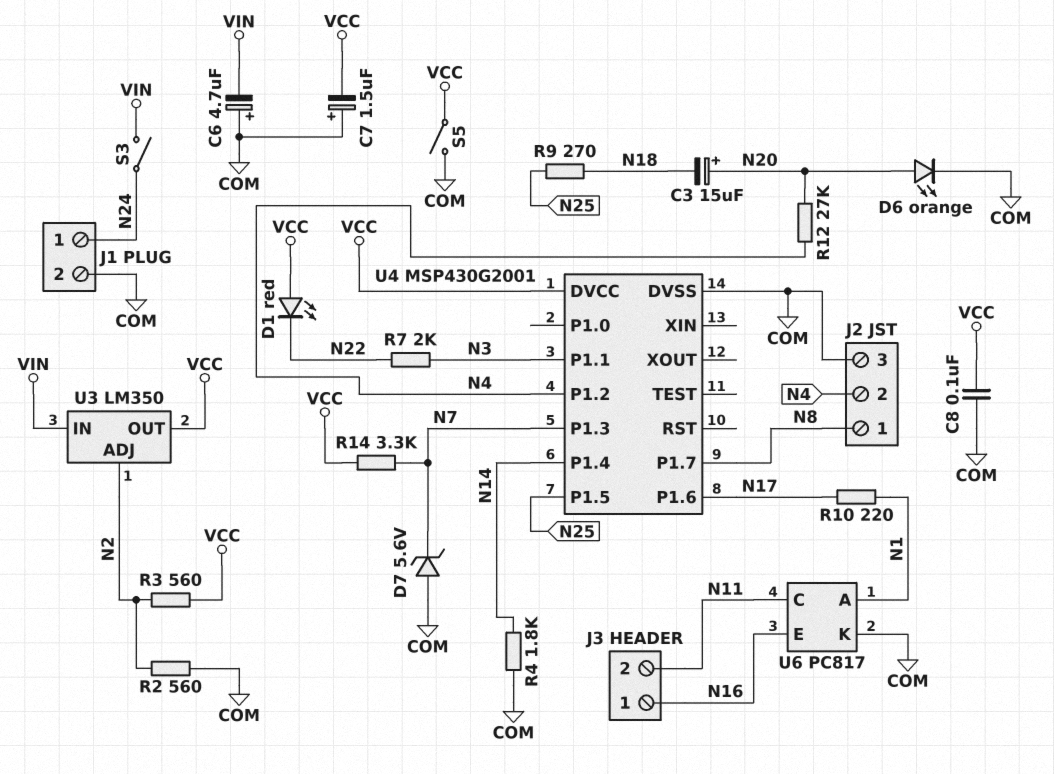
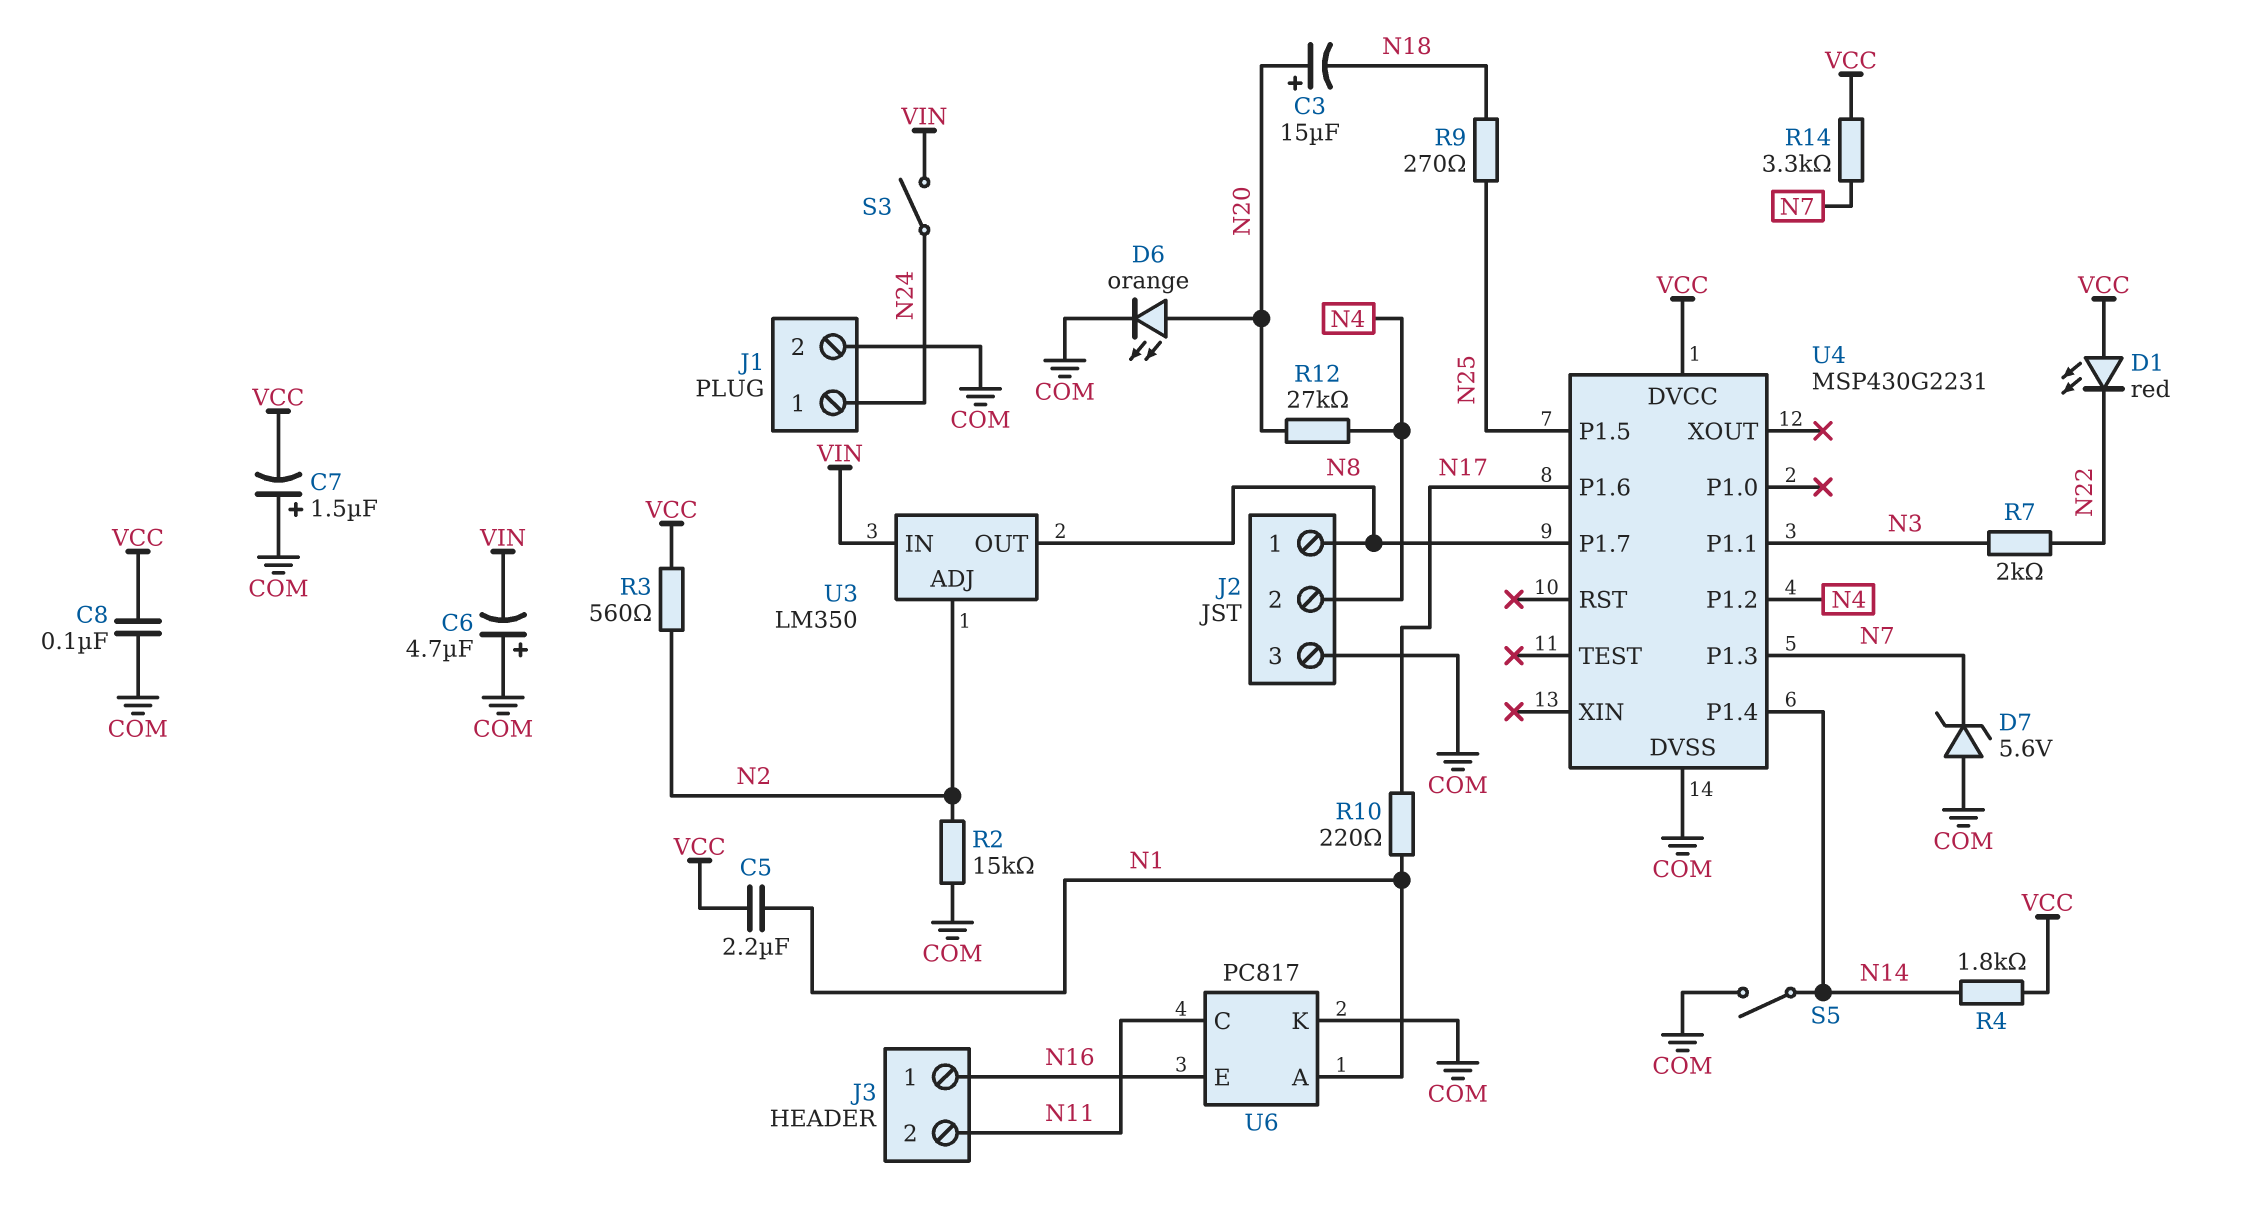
C5: none -> 2.2uF (N1, VCC)
R2: 560 (COM, N2) -> 15k (COM, N2)
R4: 1.8k (COM, N14) -> 1.8k (N14, VCC)
S5: switch (COM, VCC) -> switch (COM, N14)
U3 pin OUT: VCC -> N8
U4: MSP430G2001 -> MSP430G2231

